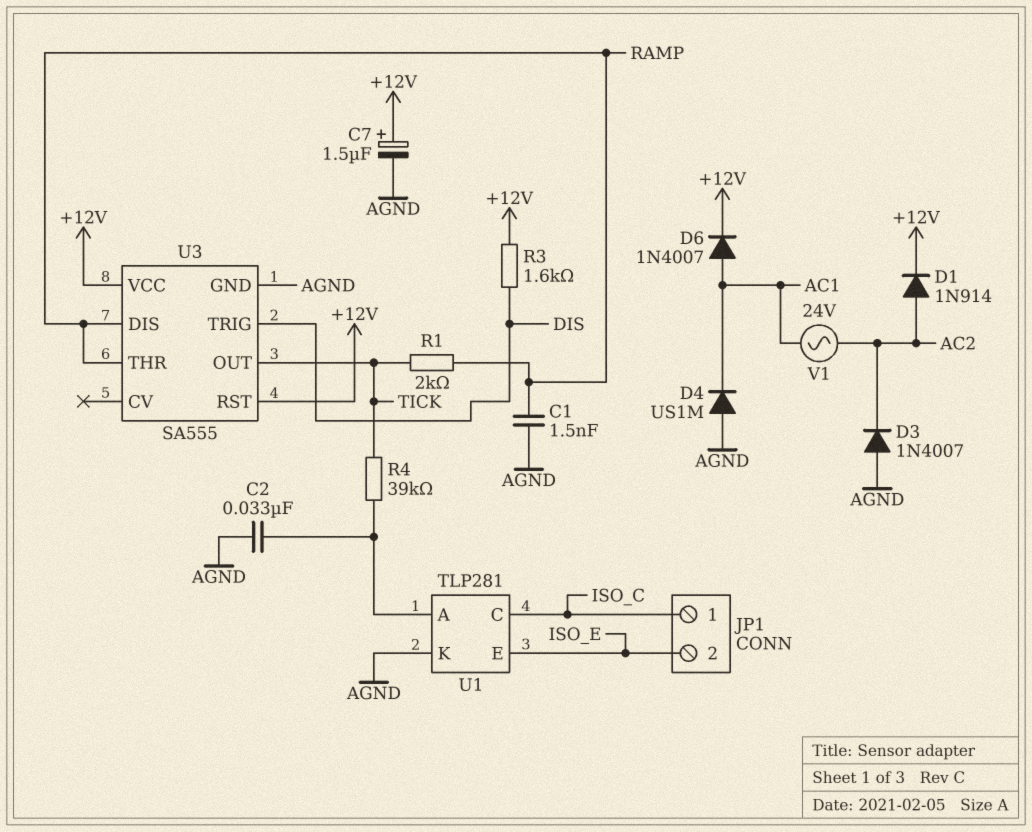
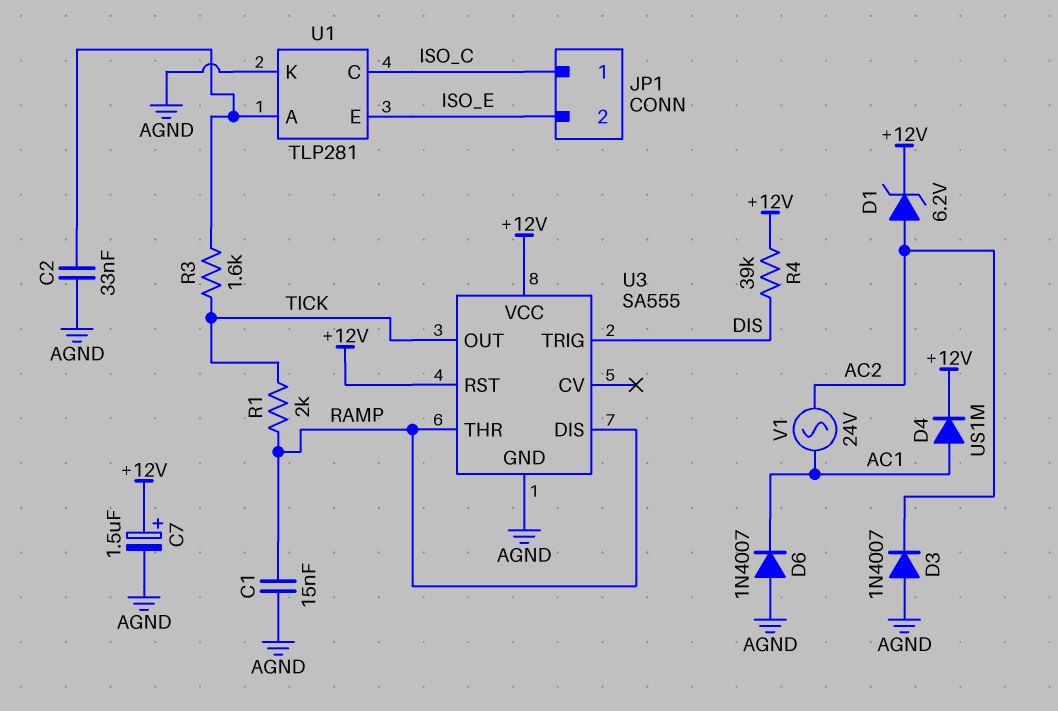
C1: 1.5nF (AGND, RAMP) -> 15nF (AGND, RAMP)
D1: diode 1N914 (A AC2, K +12V) -> zener 6.2V (A AC2, K +12V)
D4: diode US1M (A AGND, K AC1) -> diode US1M (A AC1, K +12V)
D6: diode 1N4007 (A AC1, K +12V) -> diode 1N4007 (A AGND, K AC1)
R3: 1.6k (+12V, DIS) -> 1.6k (TICK, U1/A)
R4: 39k (TICK, U1/A) -> 39k (+12V, DIS)

